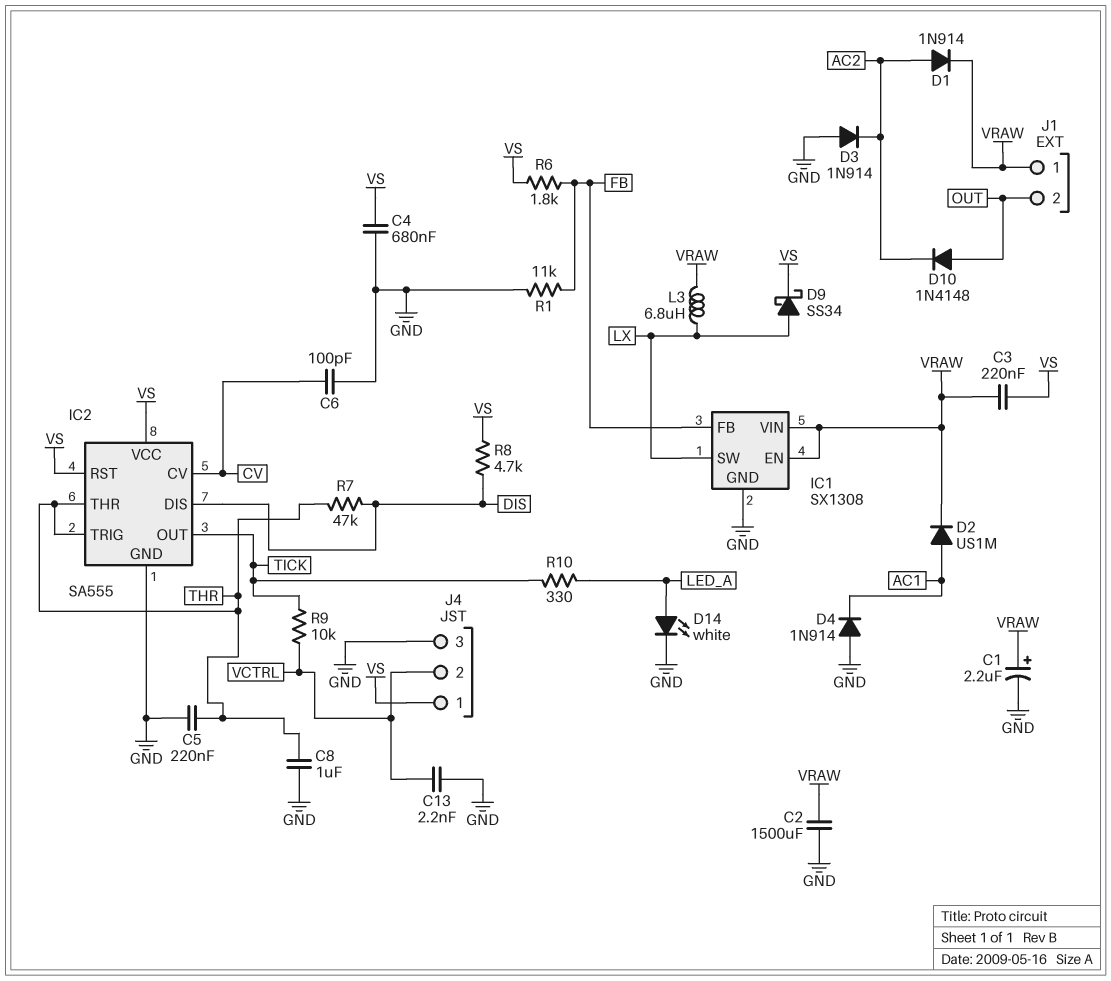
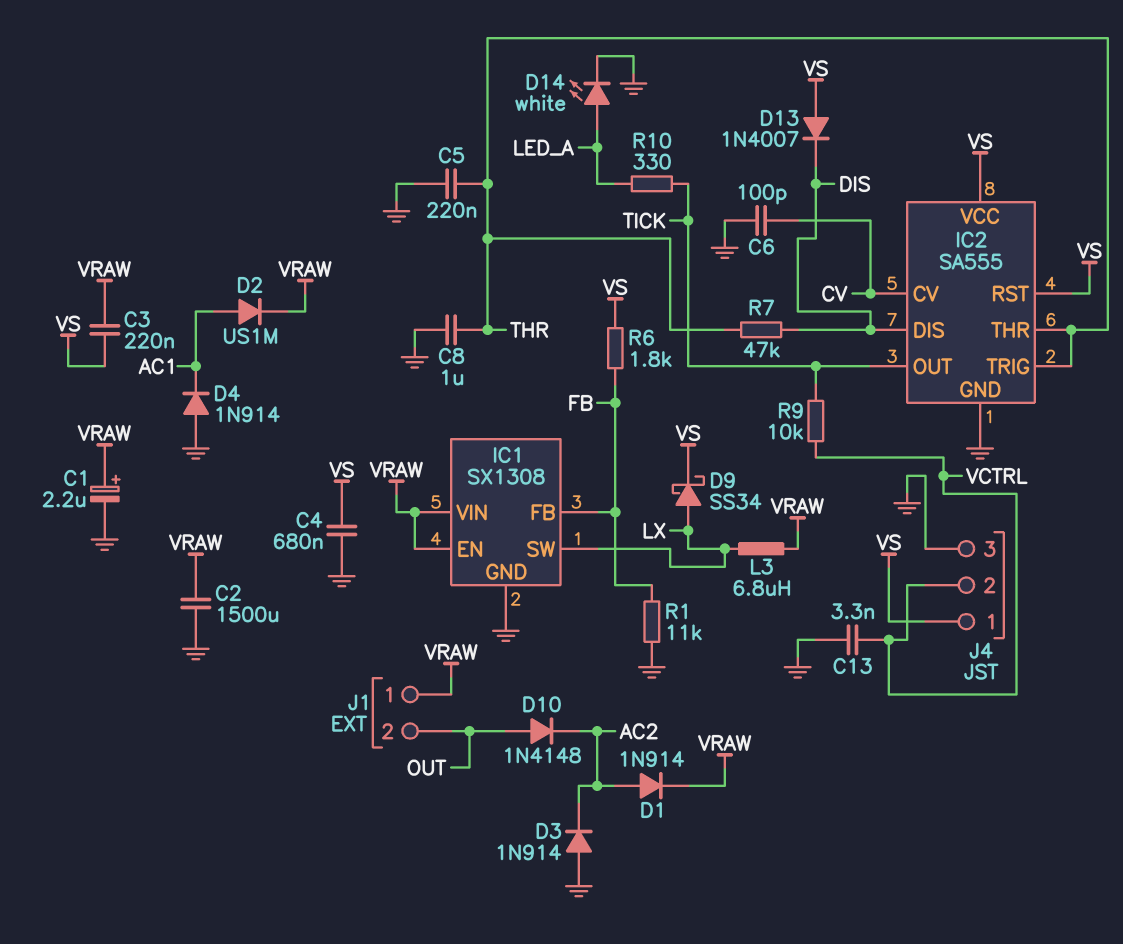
C13: 2.2nF (GND, VCTRL) -> 3.3nF (GND, VCTRL)
D13: none -> diode 1N4007 (A VS, K DIS)
R8: 4.7k (DIS, VS) -> none

